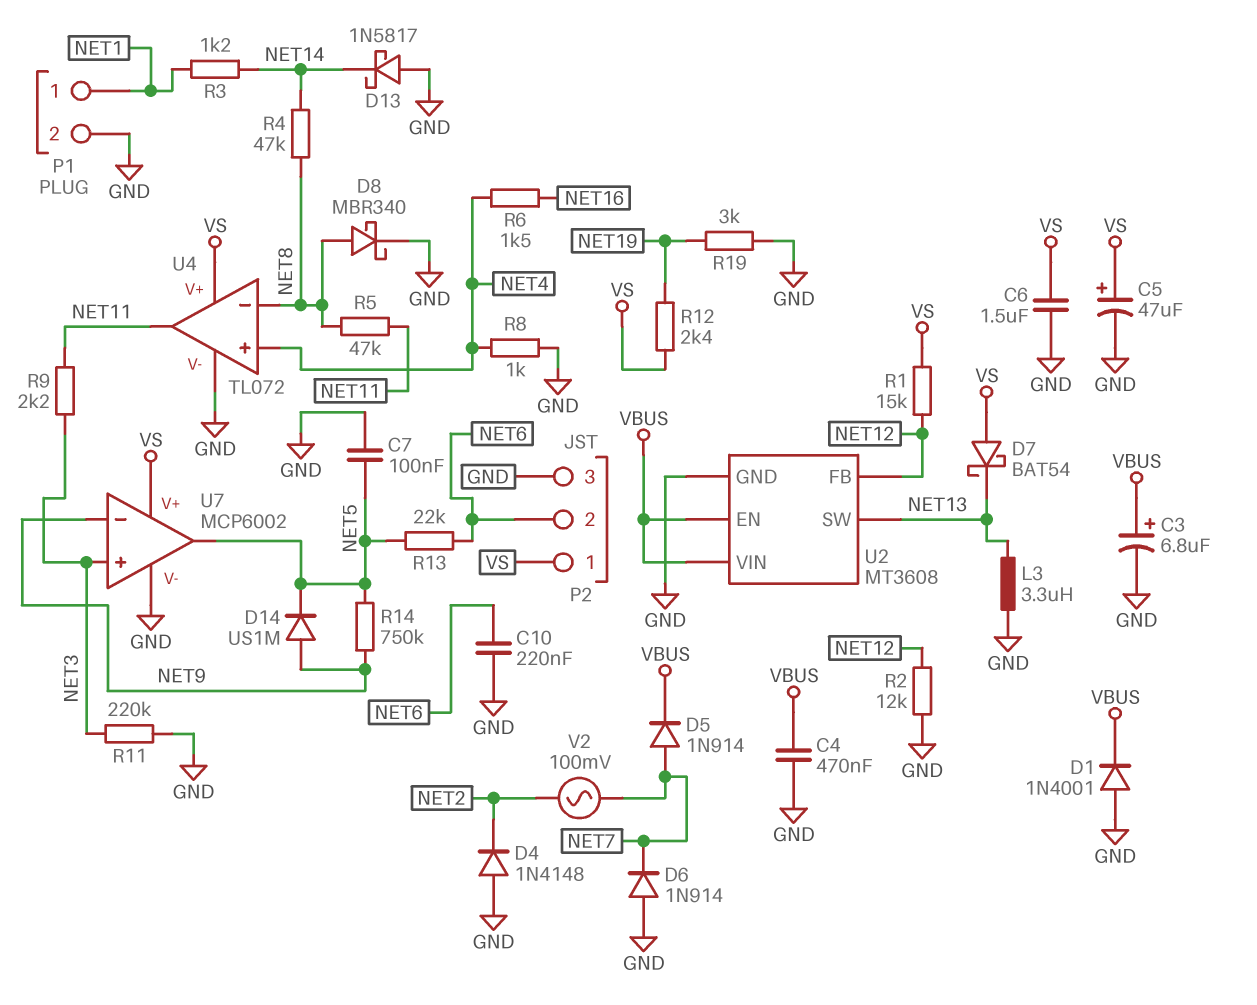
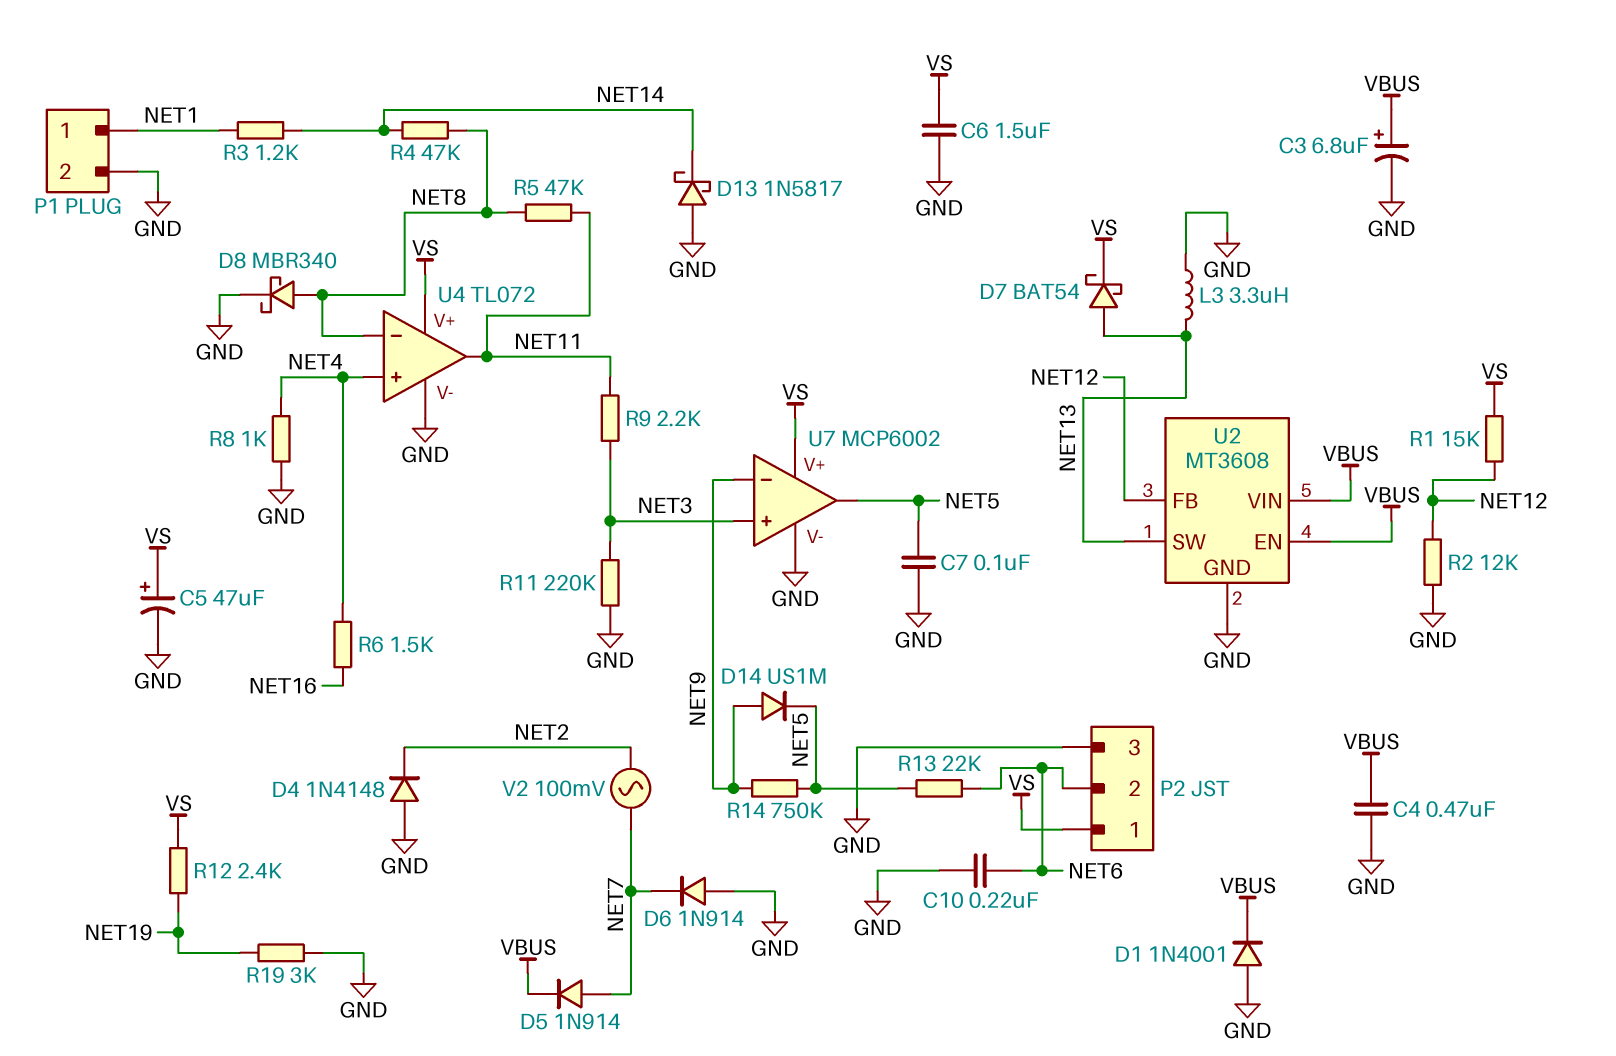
D7: schottky BAT54 (A VS, K NET13) -> schottky BAT54 (A NET13, K VS)

